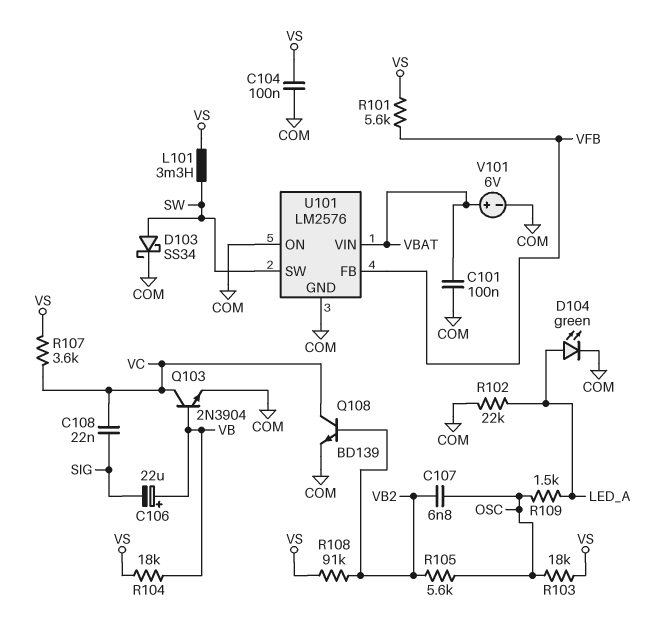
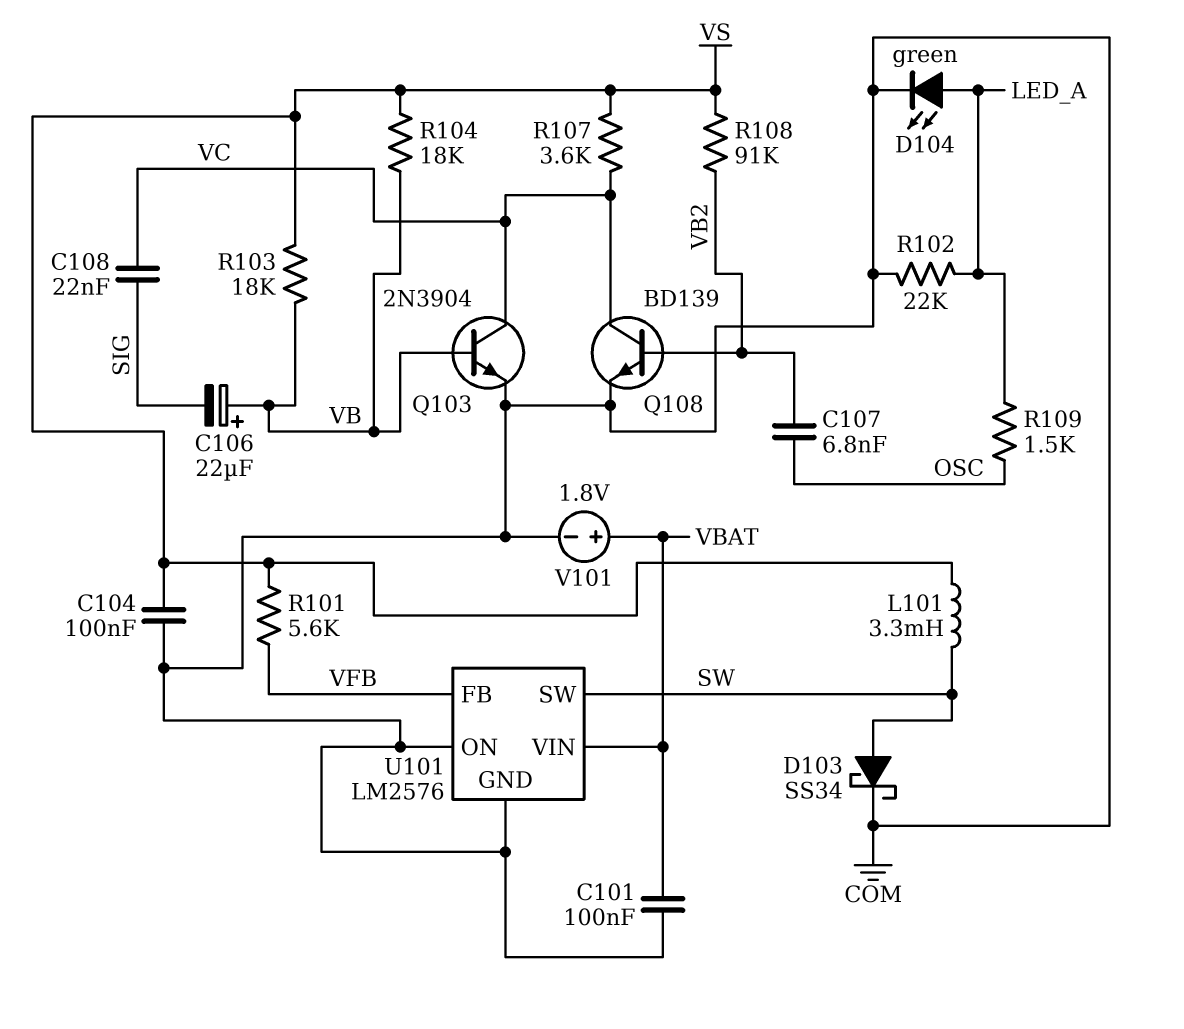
R103: 18k (OSC, VS) -> 18k (VB, VS)
R105: 5.6k (OSC, VB2) -> none
V101: 6V (plus VBAT, minus COM) -> 1.8V (plus VBAT, minus COM)

